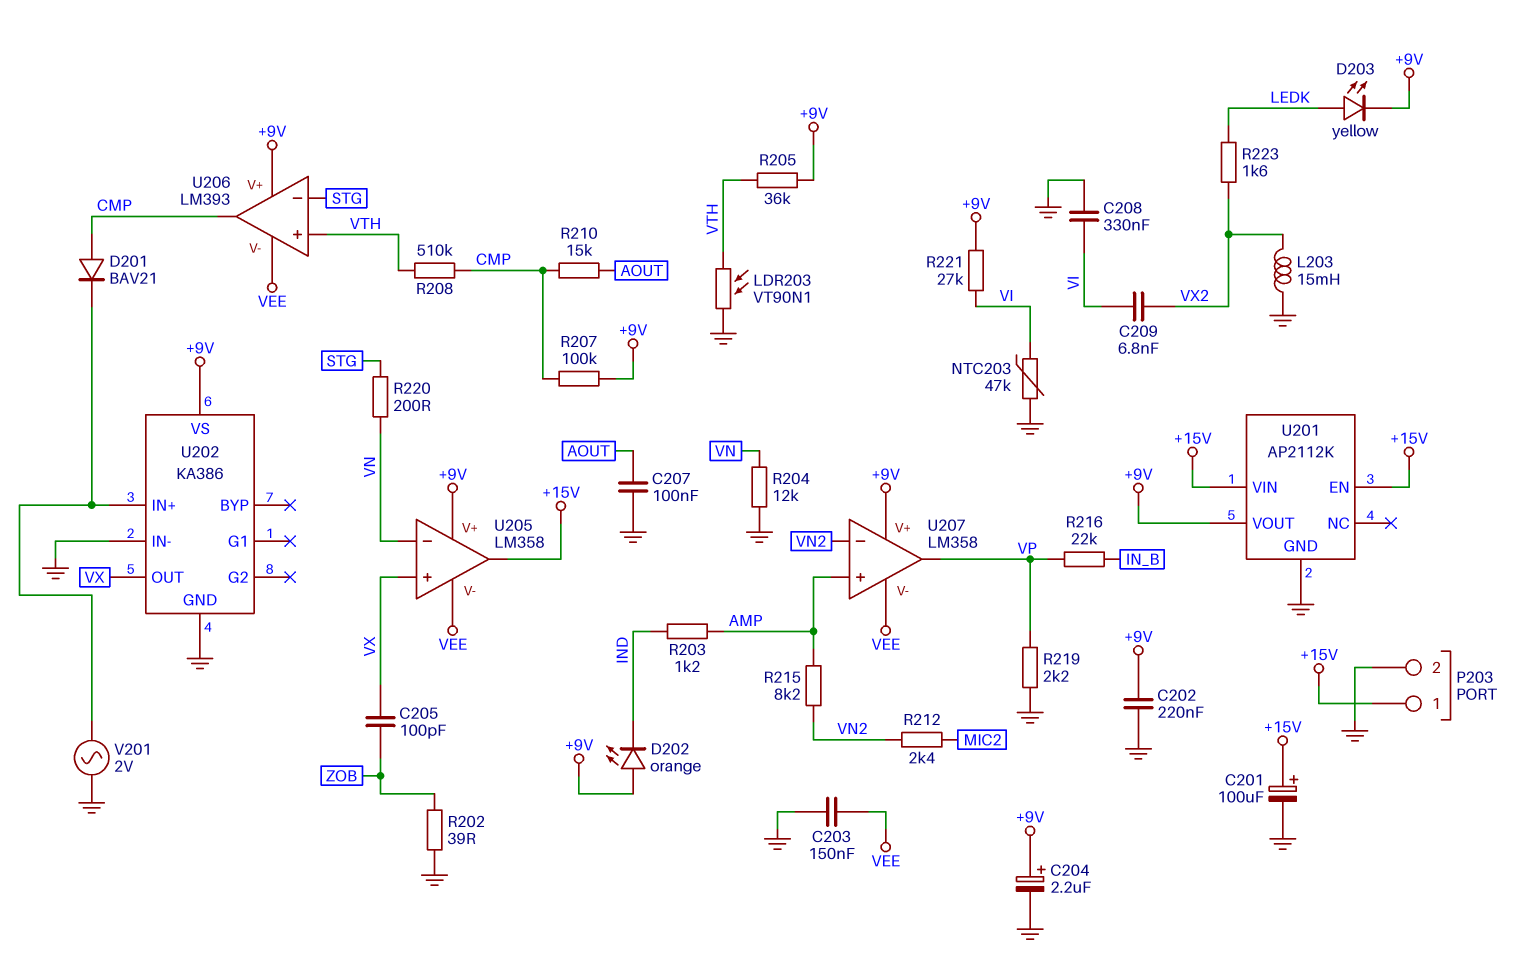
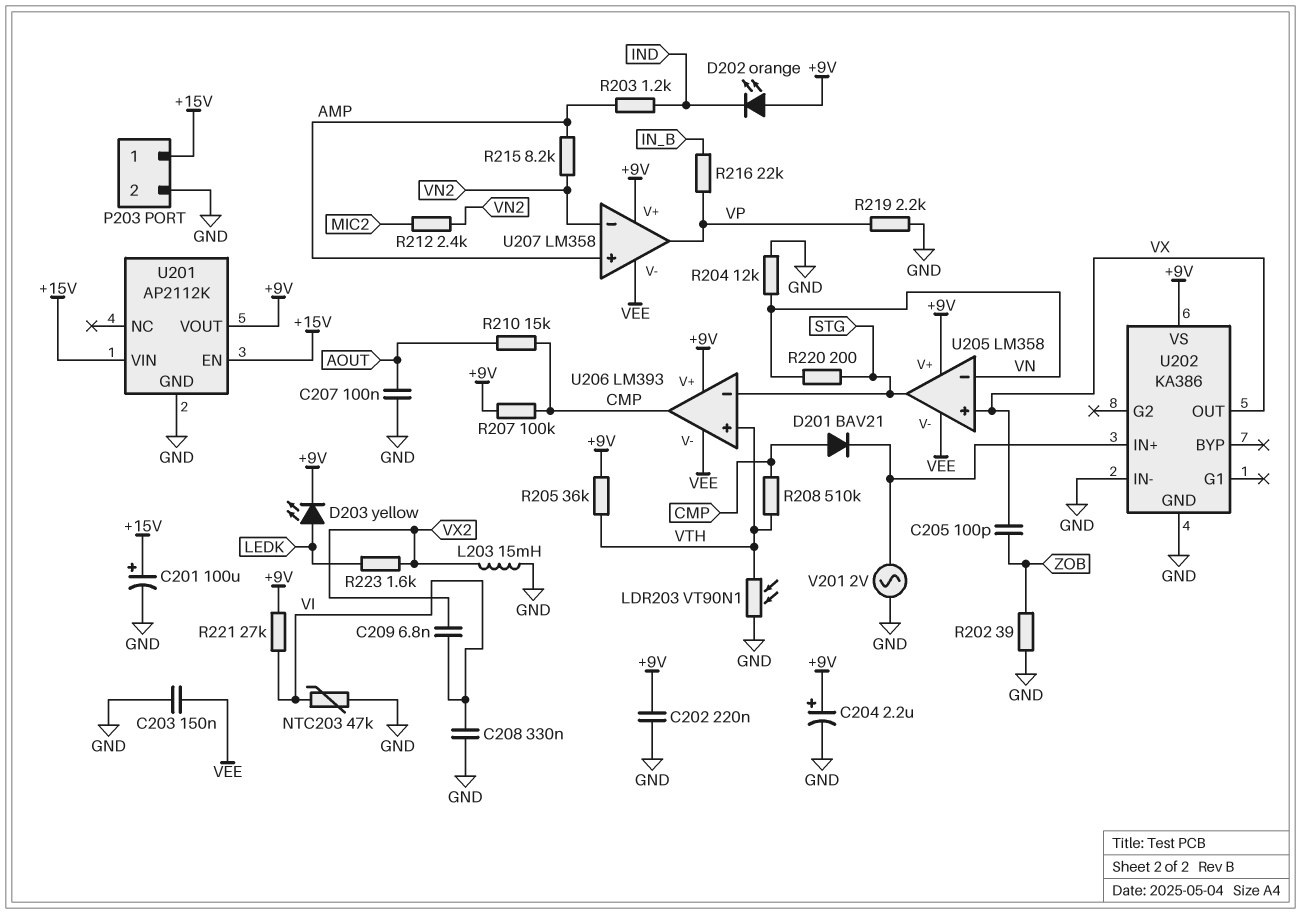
U205 pin out: +15V -> STG

